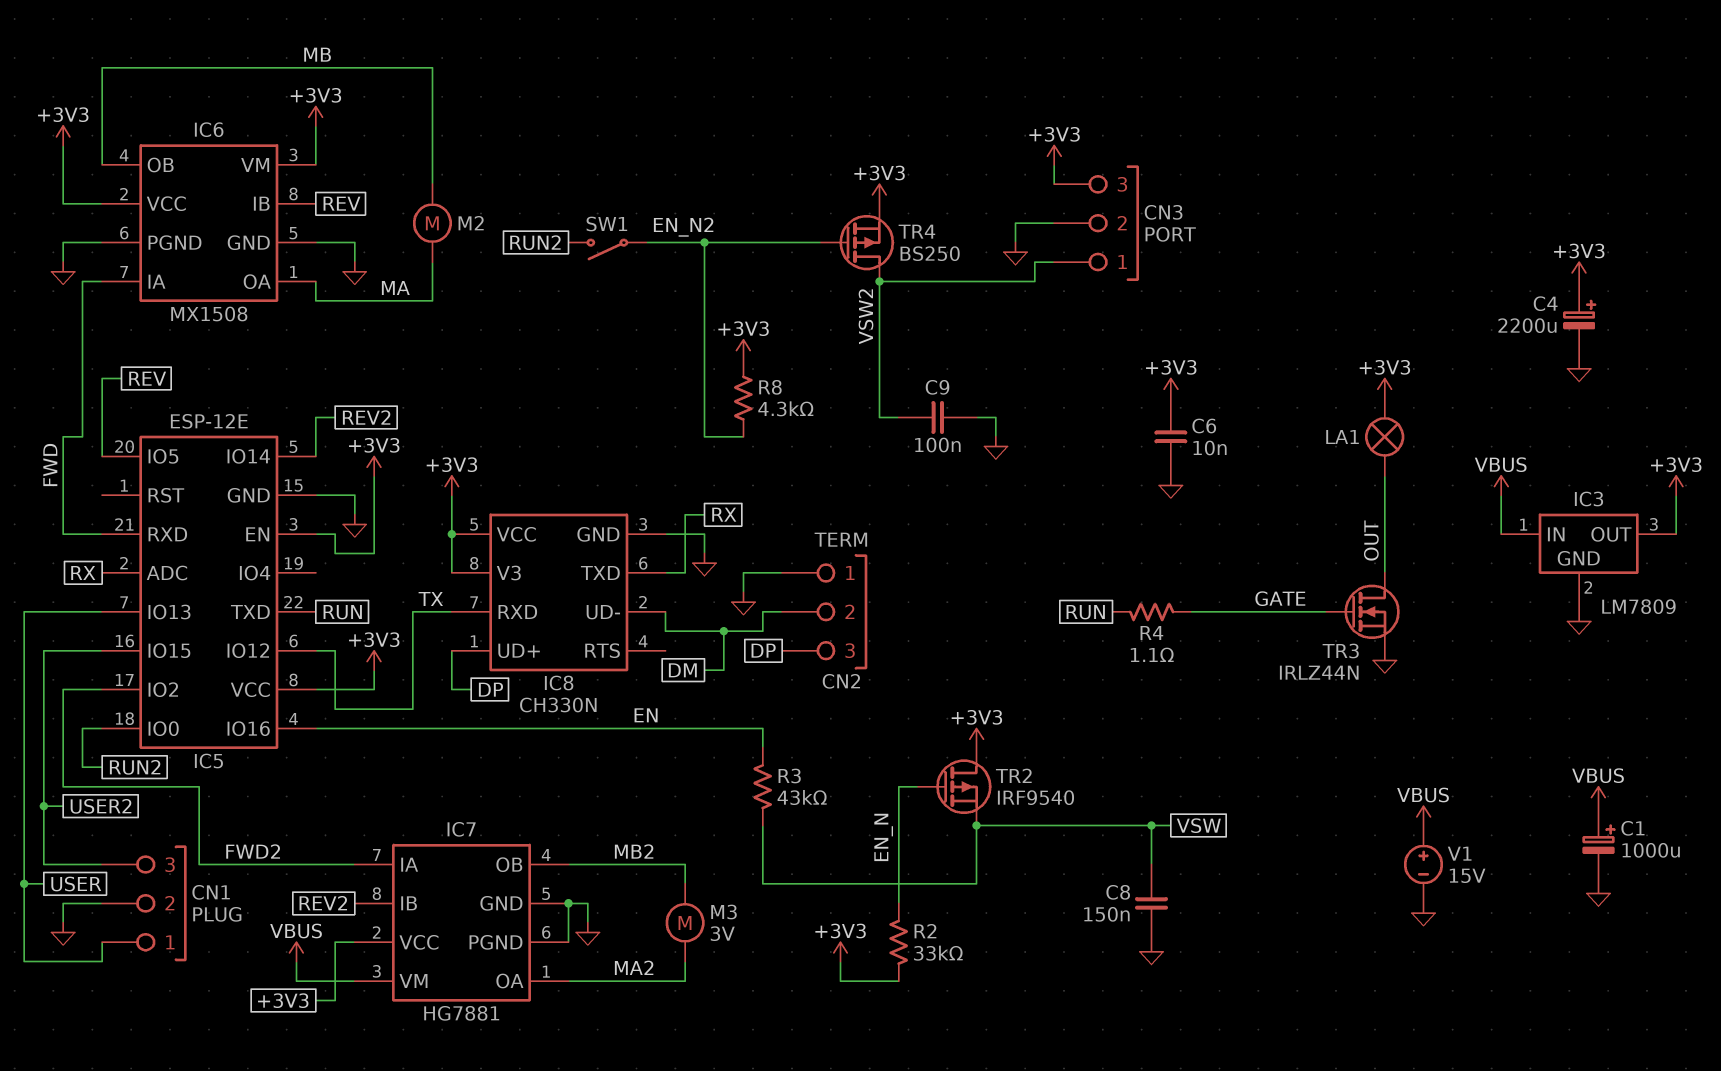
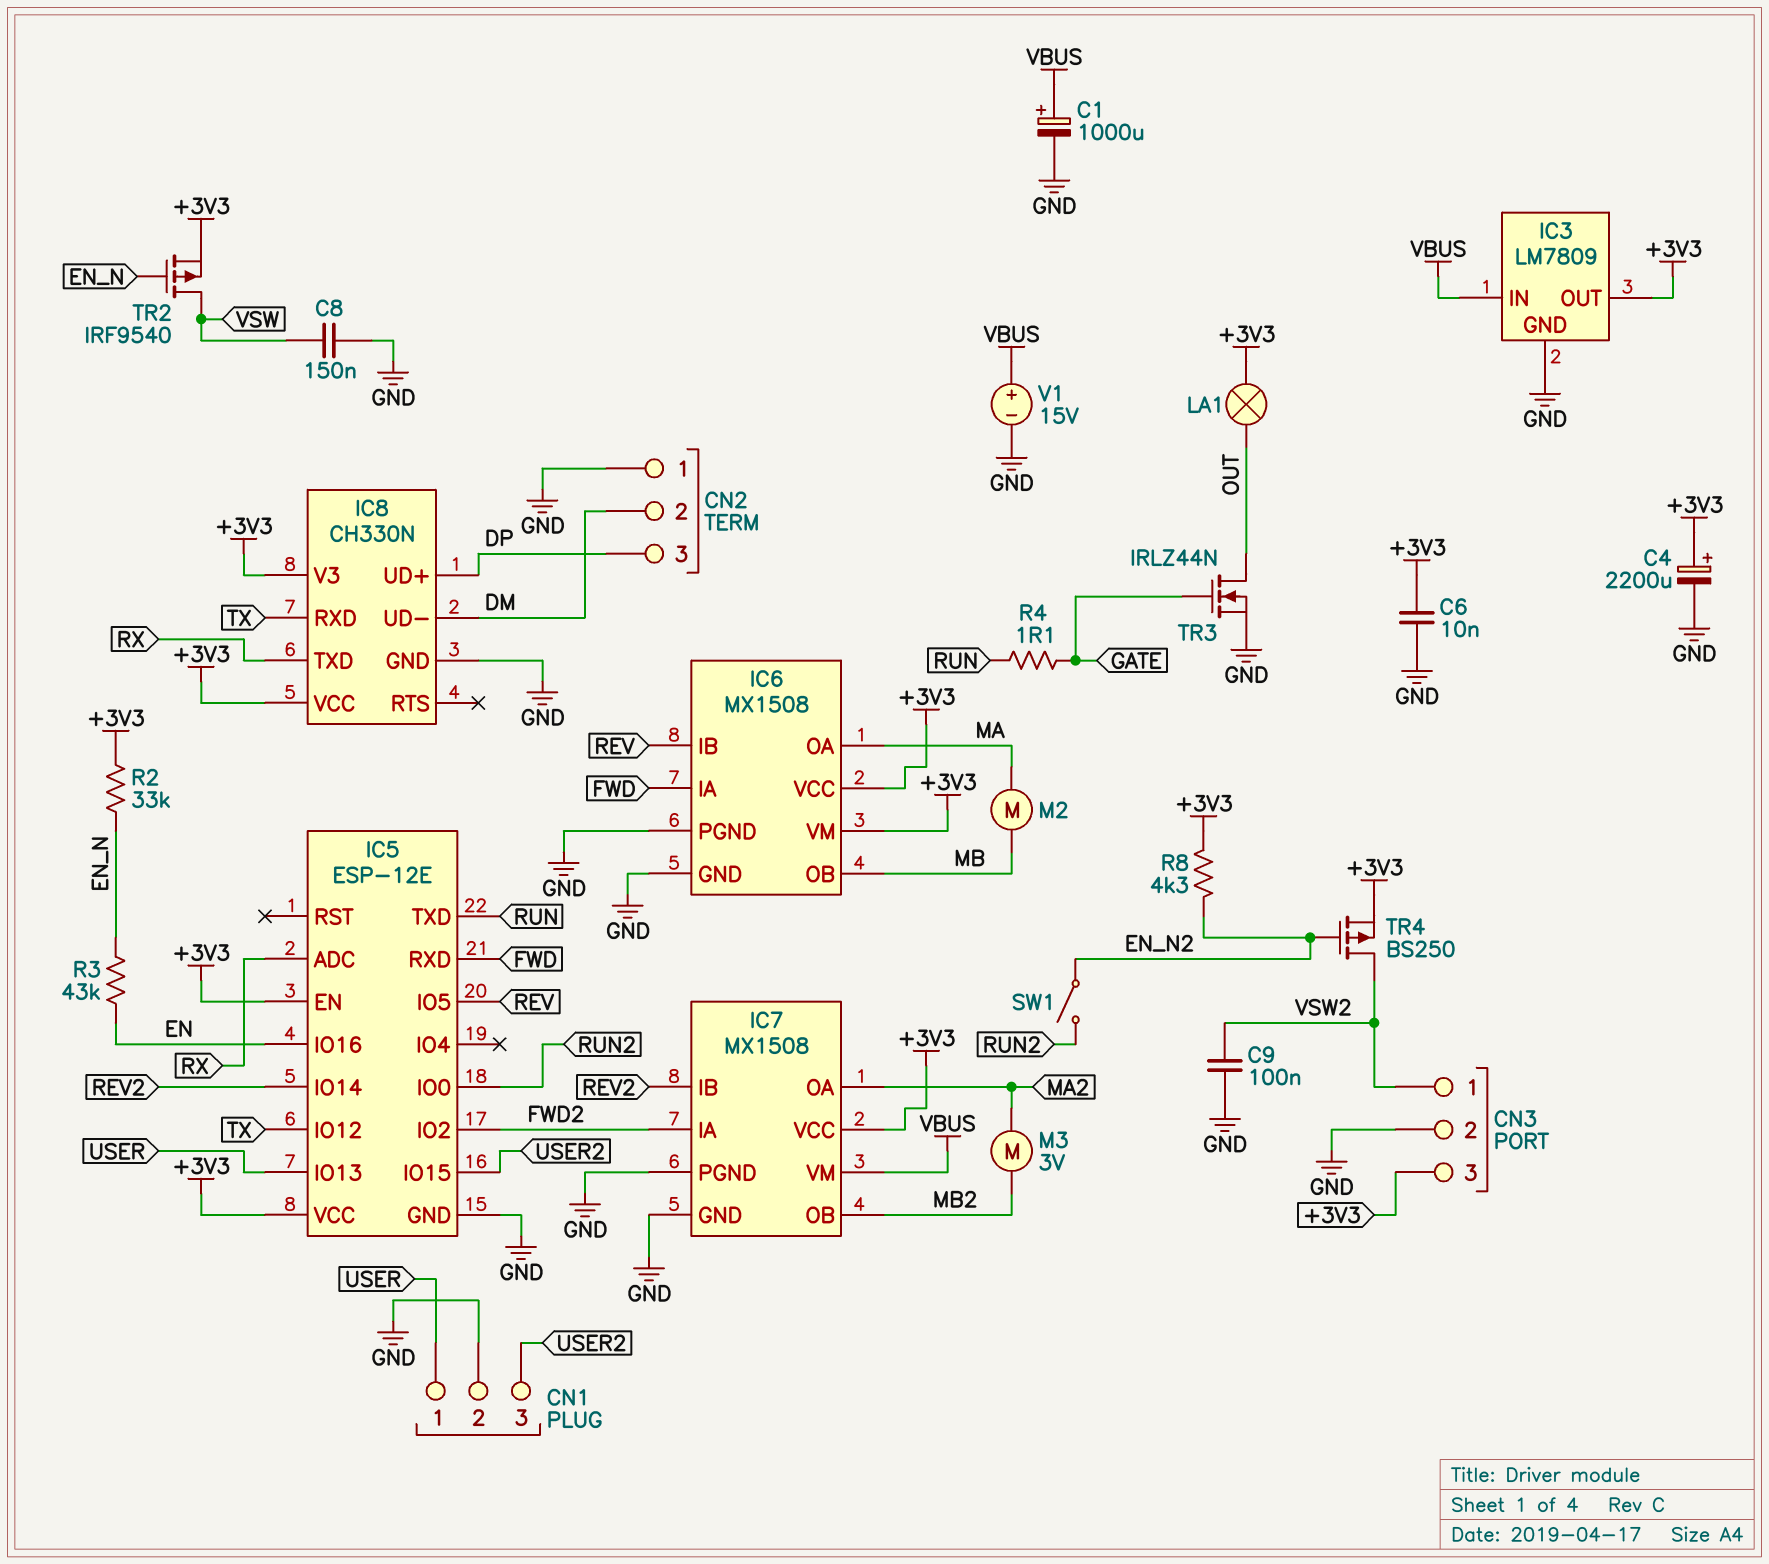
IC7: HG7881 -> MX1508
R3: 43k (EN, VSW) -> 43k (EN, EN_N)
TR2: PMOS IRF9540 (G EN_N, D +3V3, S VSW) -> PMOS IRF9540 (G EN_N, D VSW, S +3V3)

